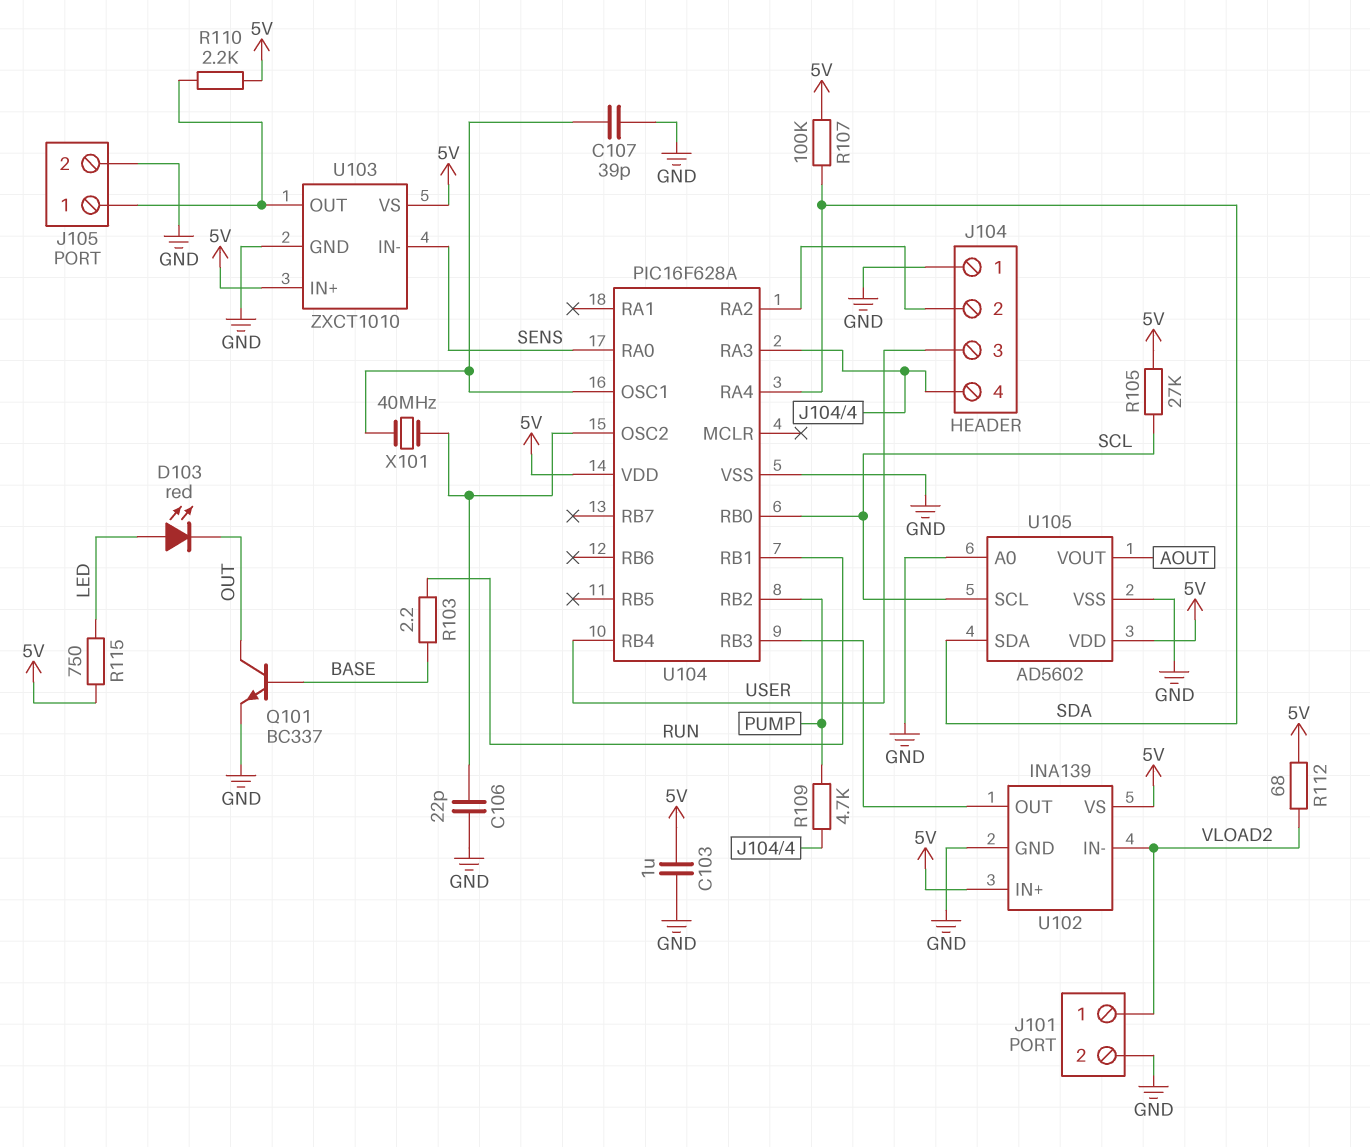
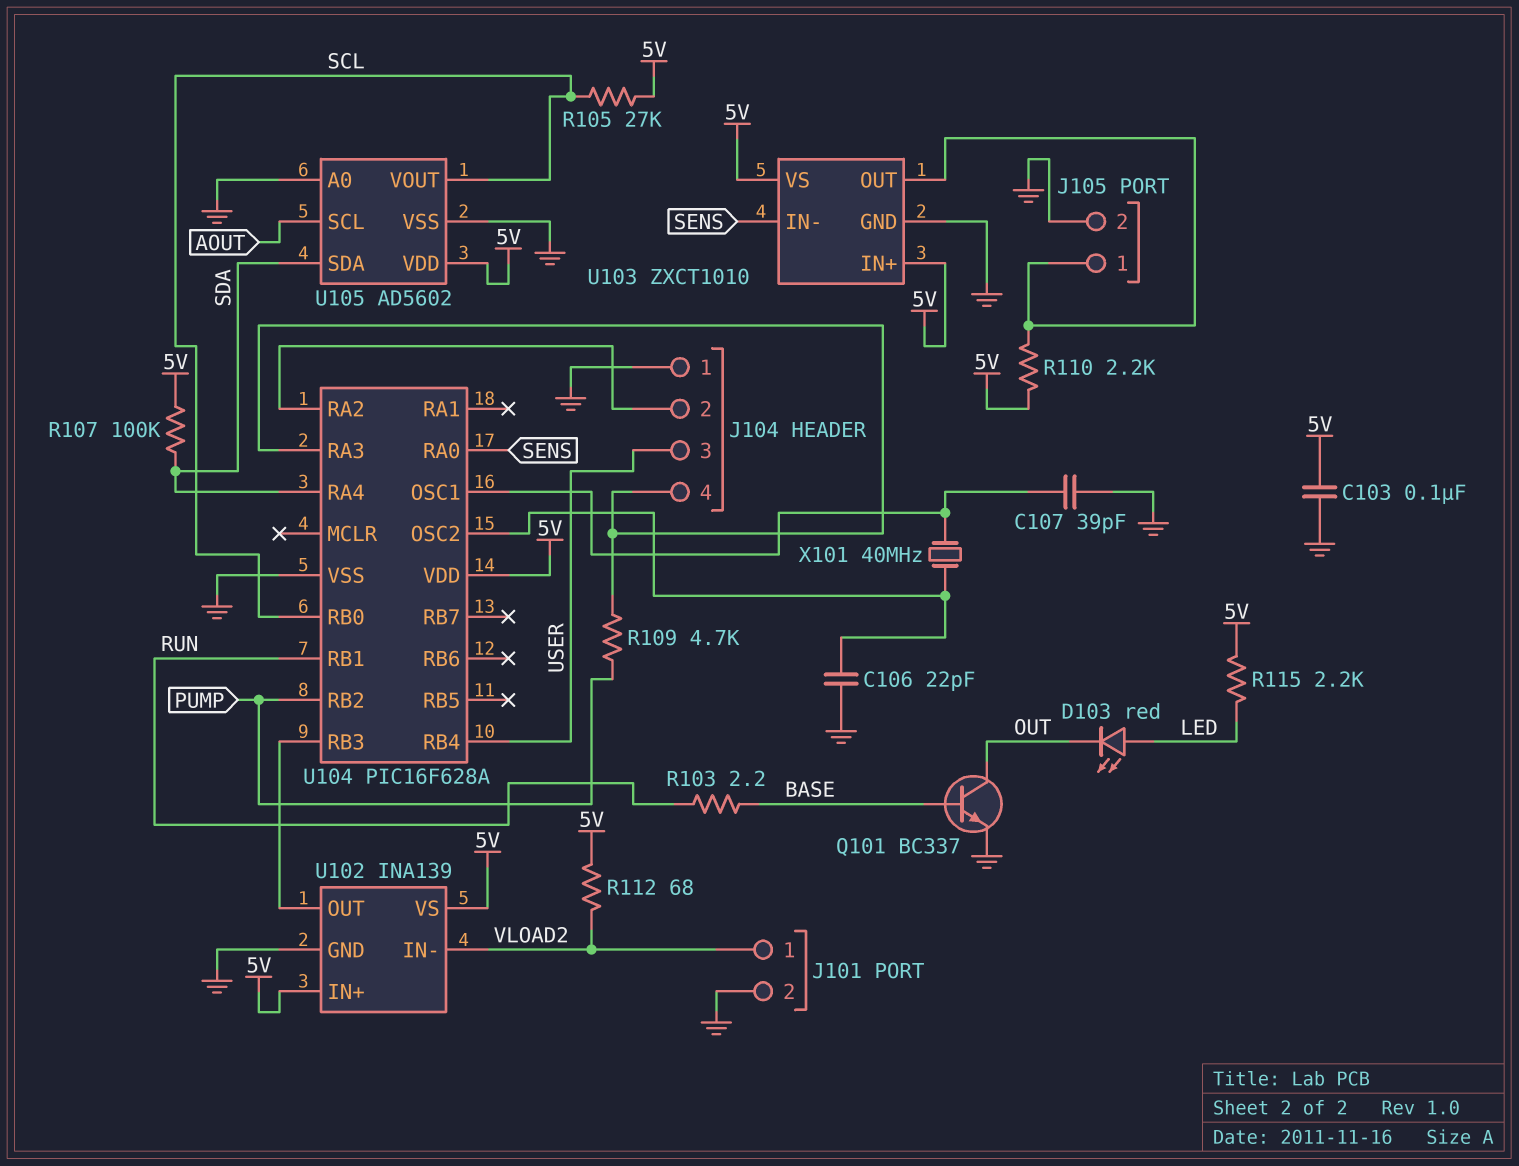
C103: 1uF (5V, GND) -> 100nF (5V, GND)
R115: 750 (5V, LED) -> 2.2k (5V, LED)
U105 pin SCL: SCL -> AOUT
U105 pin VOUT: AOUT -> SCL

